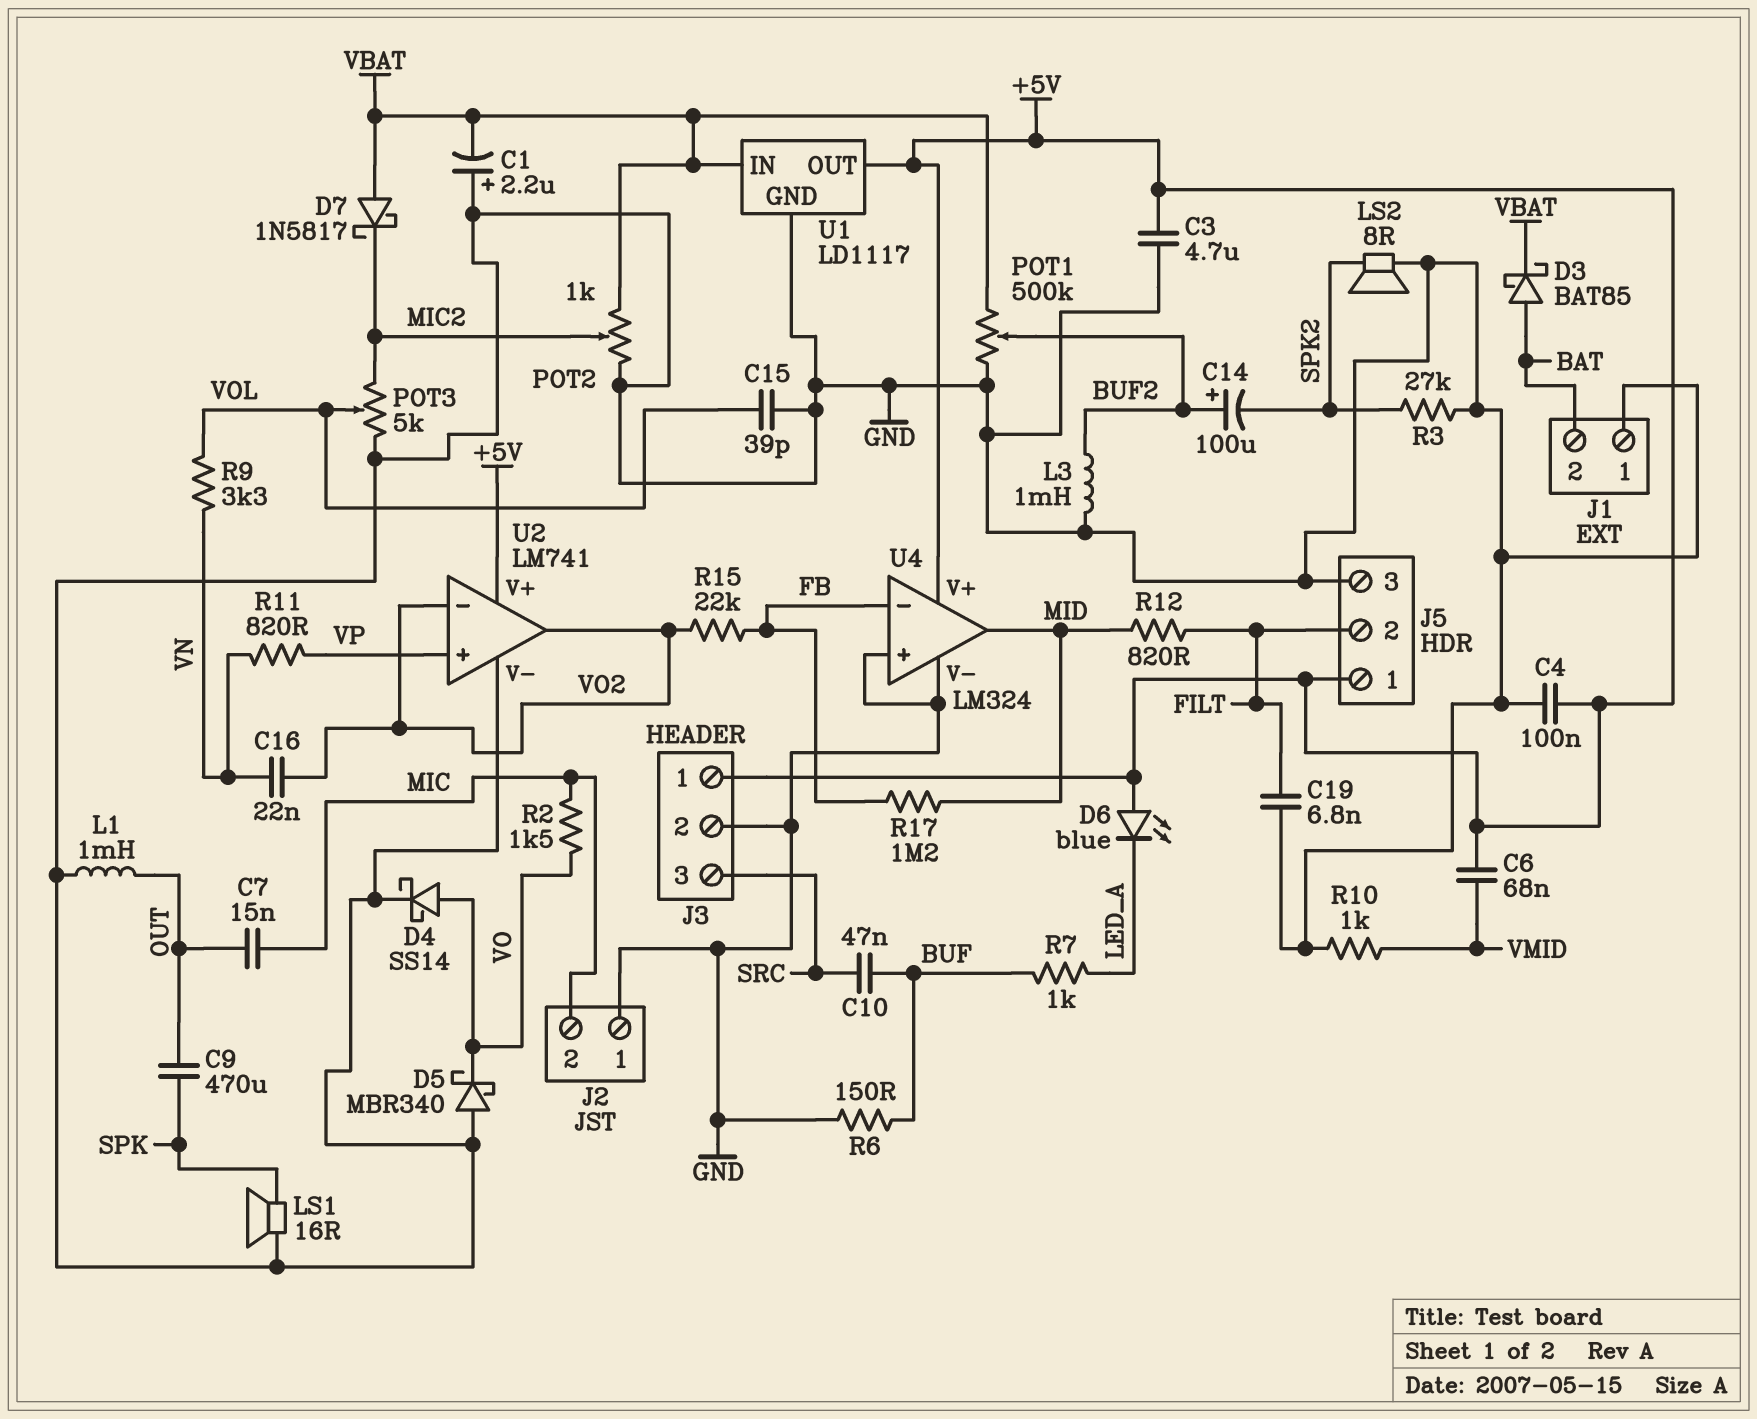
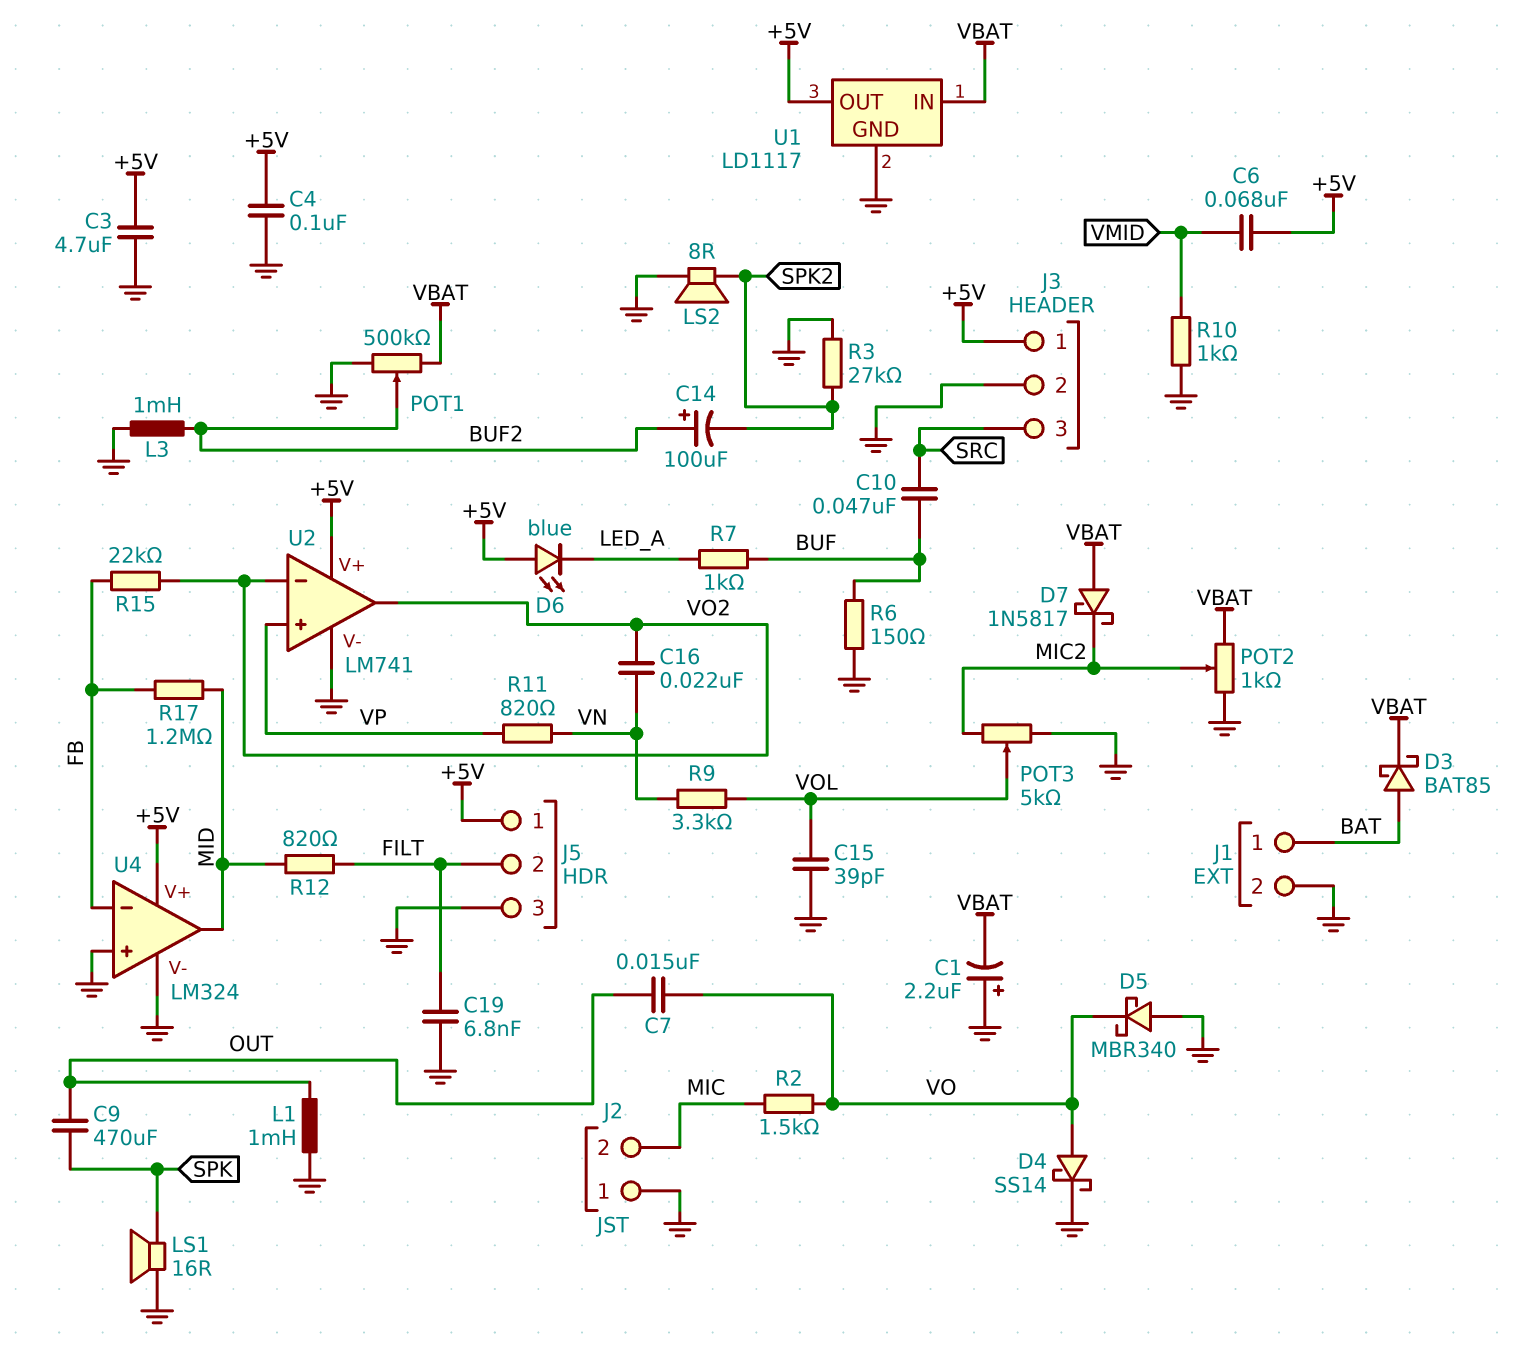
C7: 15nF (MIC, OUT) -> 15nF (OUT, VO)
J1 pin 1: GND -> BAT
J1 pin 2: BAT -> GND

